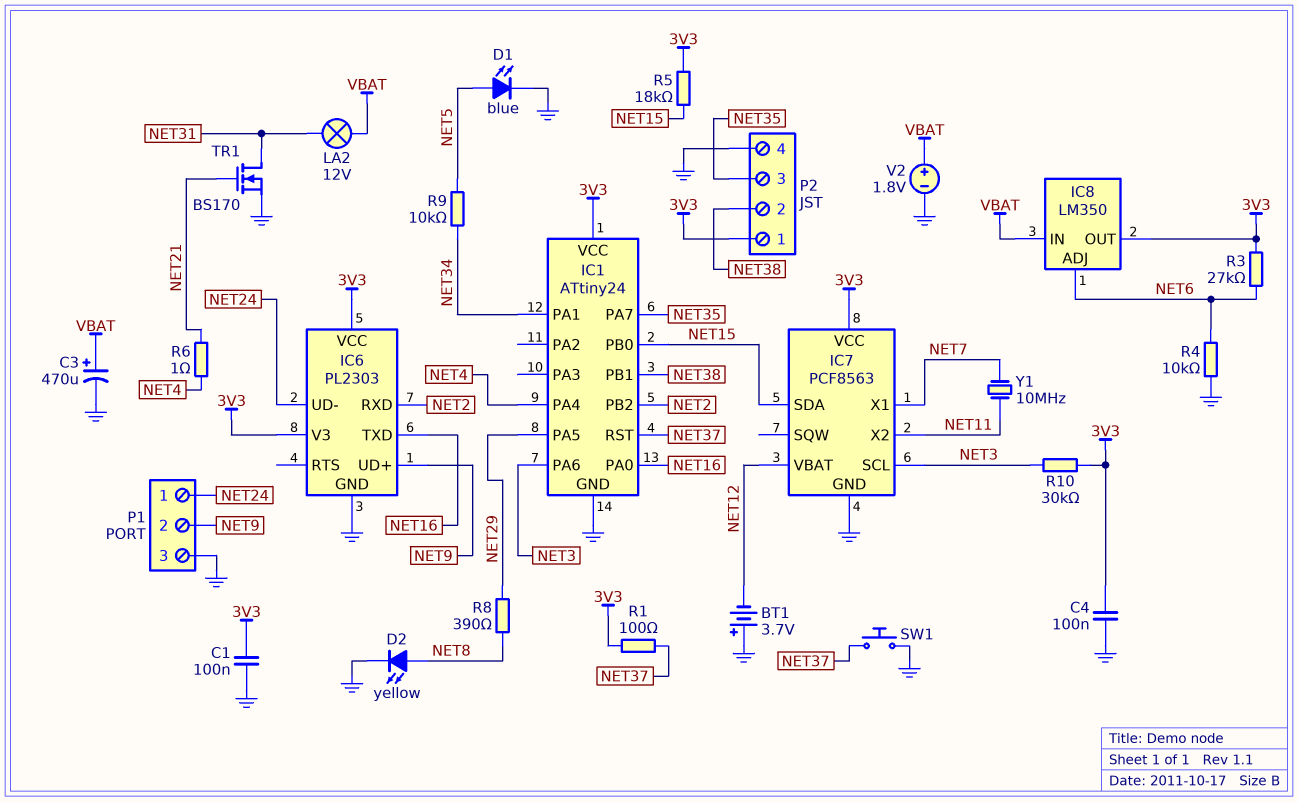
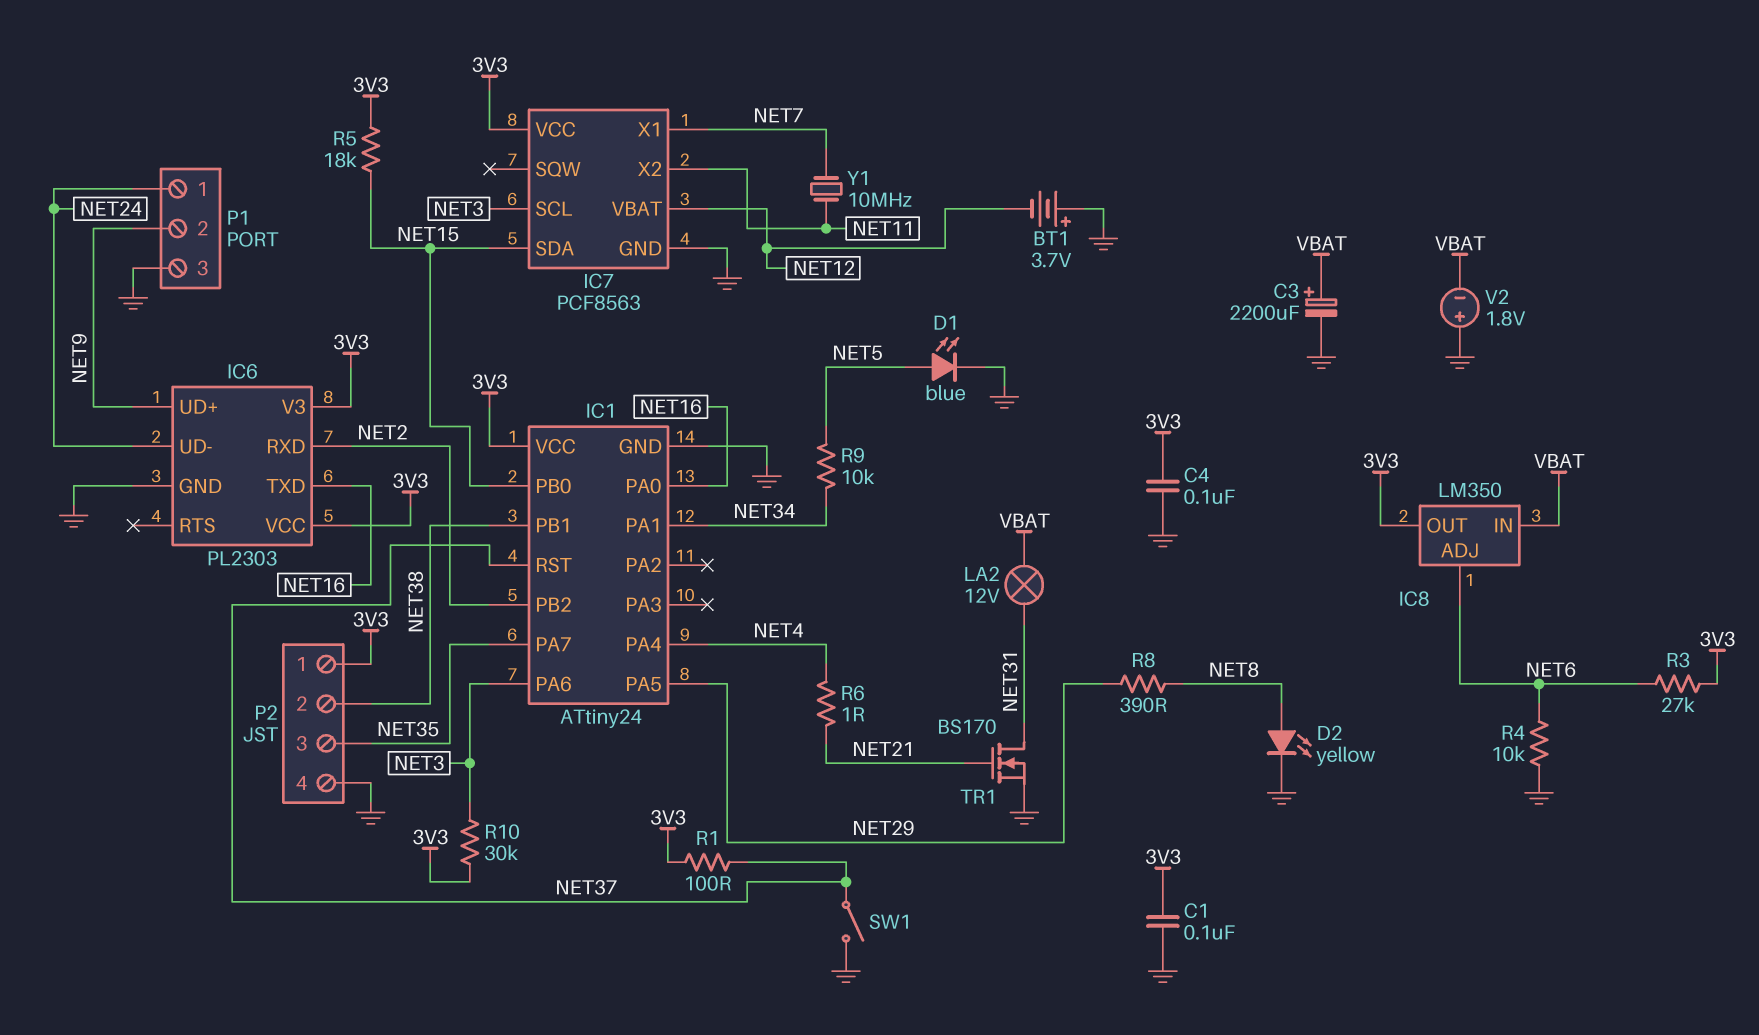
C3: 470uF (plus VBAT, minus GND) -> 2200uF (plus VBAT, minus GND)
SW1: button (GND, NET37) -> switch (GND, NET37)
V2: 1.8V (plus VBAT, minus GND) -> 1.8V (plus GND, minus VBAT)

